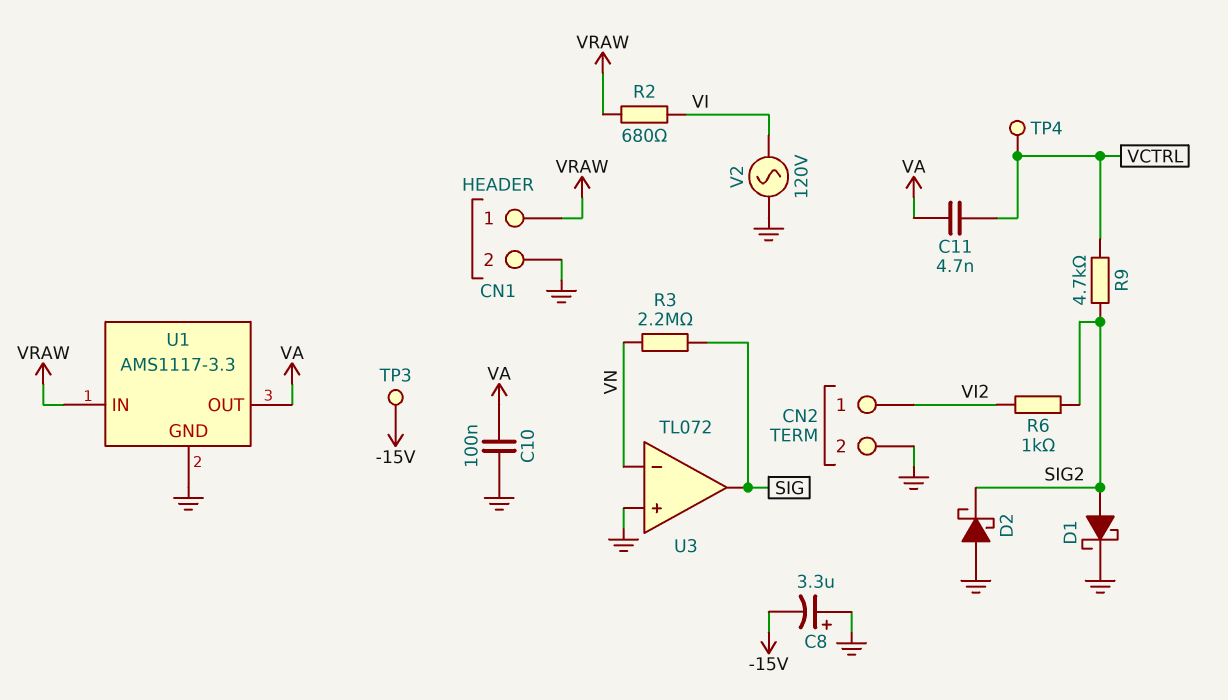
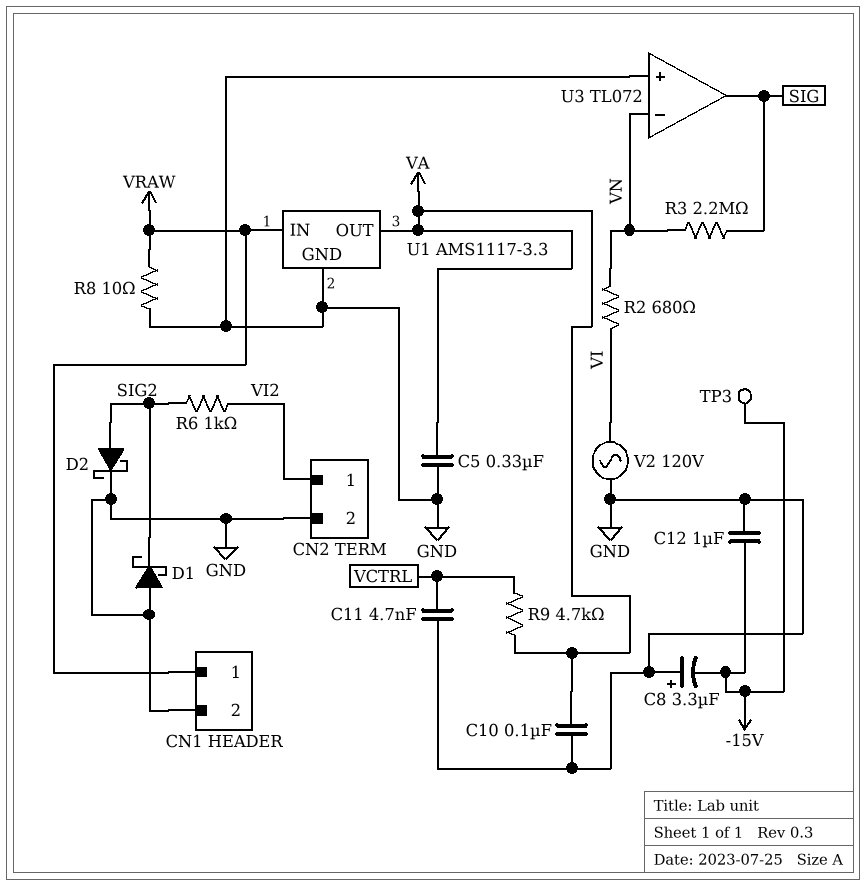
C5: none -> 330nF (GND, VA)
C11: 4.7nF (VA, VCTRL) -> 4.7nF (GND, VCTRL)
C12: none -> 1uF (-15V, GND)
D1: schottky (A SIG2, K GND) -> schottky (A GND, K SIG2)
D2: schottky (A GND, K SIG2) -> schottky (A SIG2, K GND)
R2: 680 (VI, VRAW) -> 680 (VI, VN)
R8: none -> 10 (GND, VRAW)
R9: 4.7k (SIG2, VCTRL) -> 4.7k (VA, VCTRL)
TP4: test point (VCTRL) -> none

